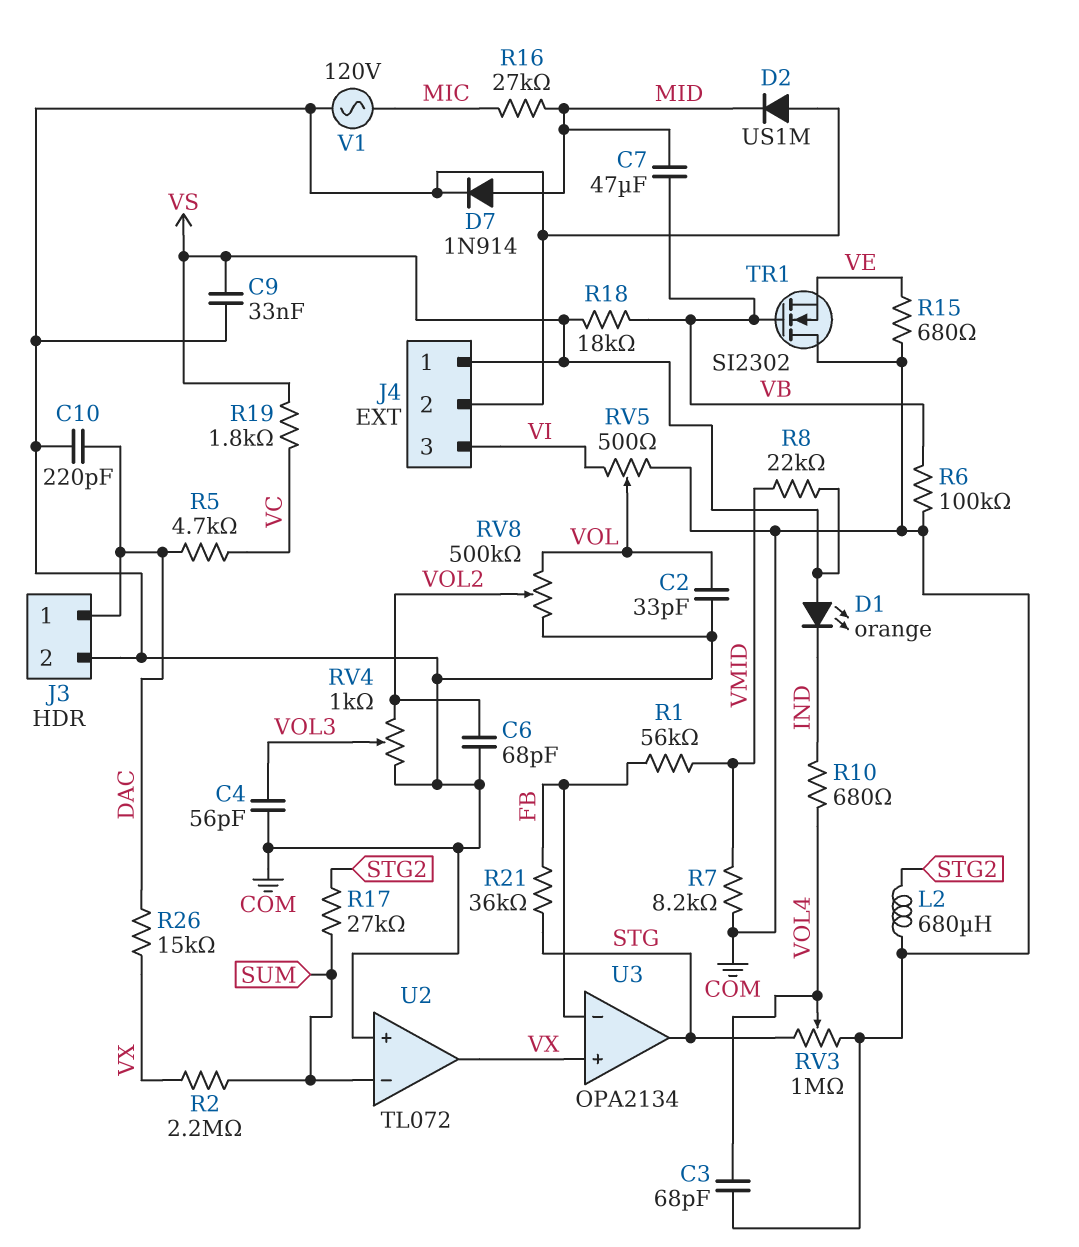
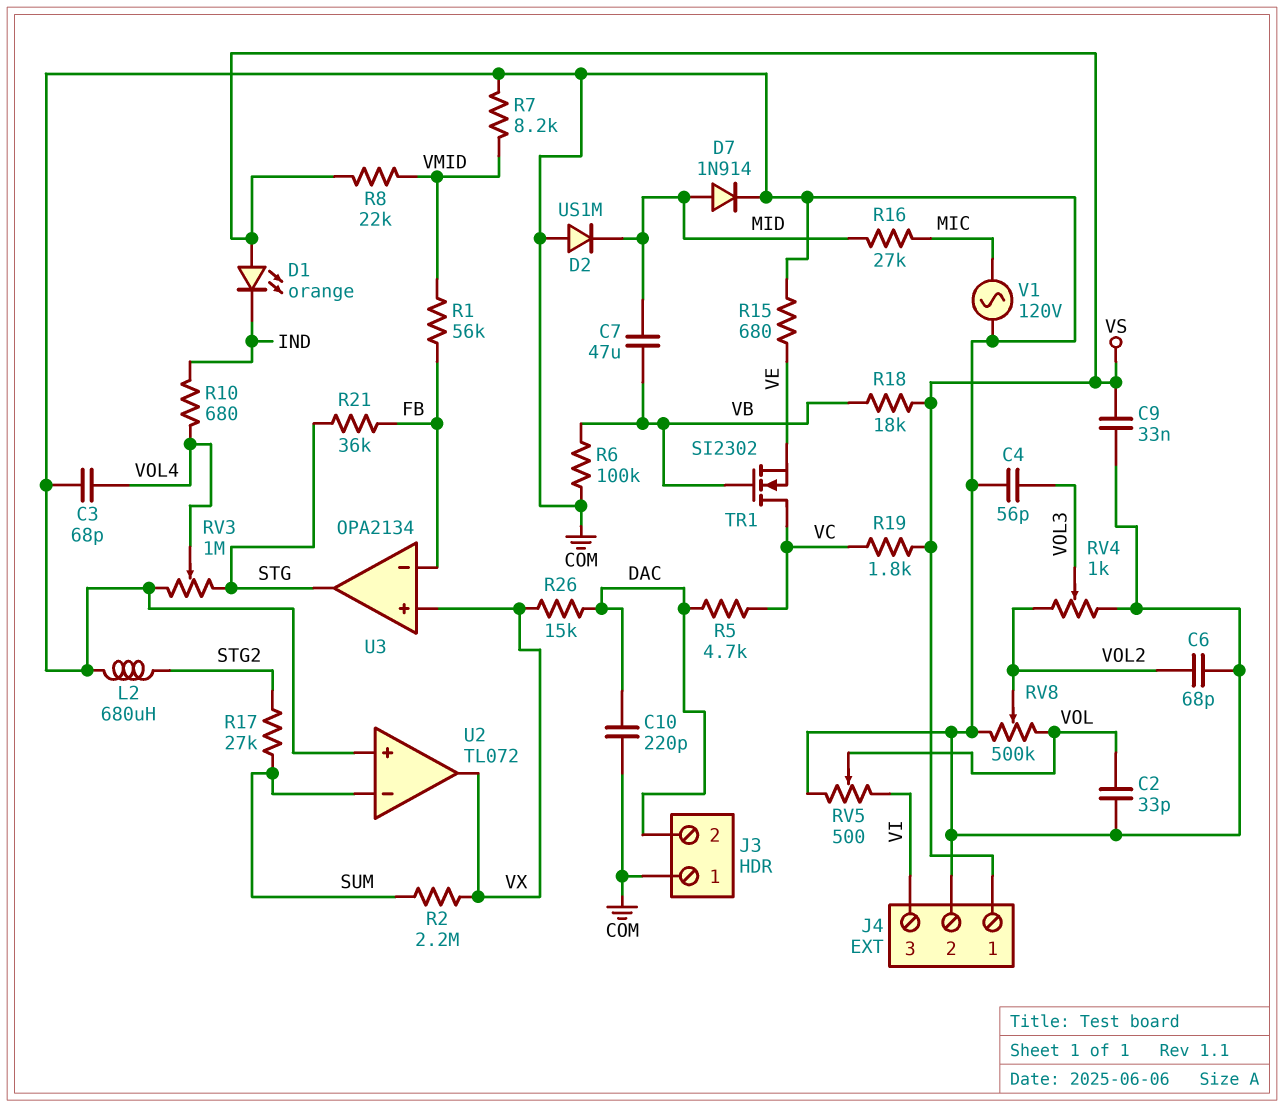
J3 pin 1: DAC -> COM
J3 pin 2: COM -> DAC
TR1: NMOS SI2302 (G VB, D COM, S VE) -> NMOS SI2302 (G VB, D VC, S VE)

